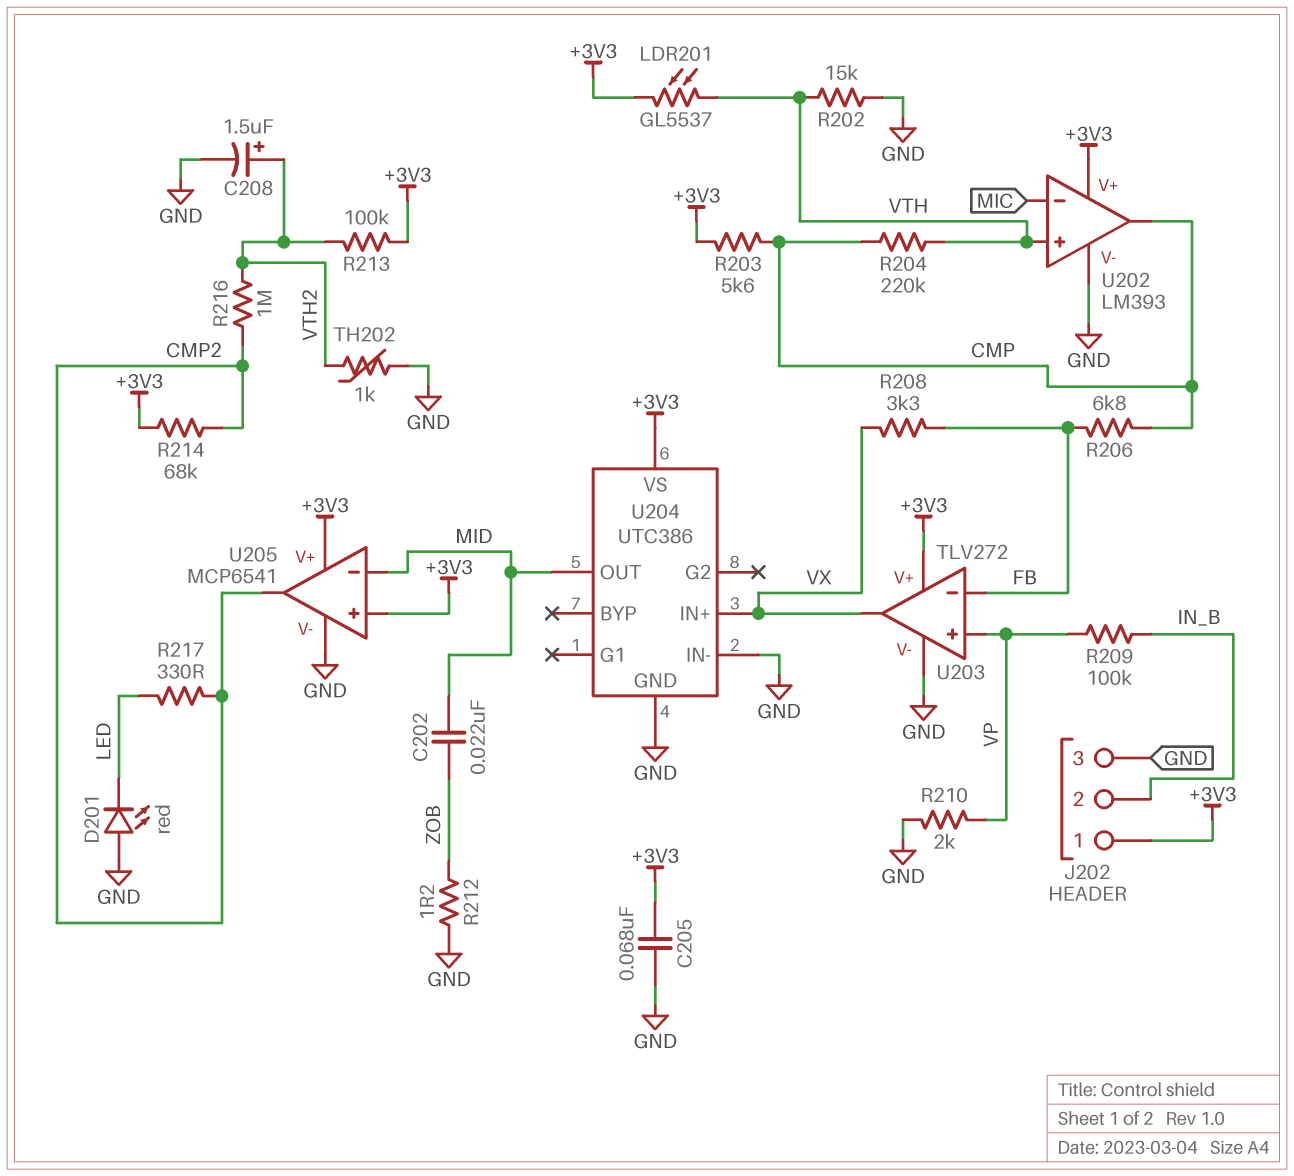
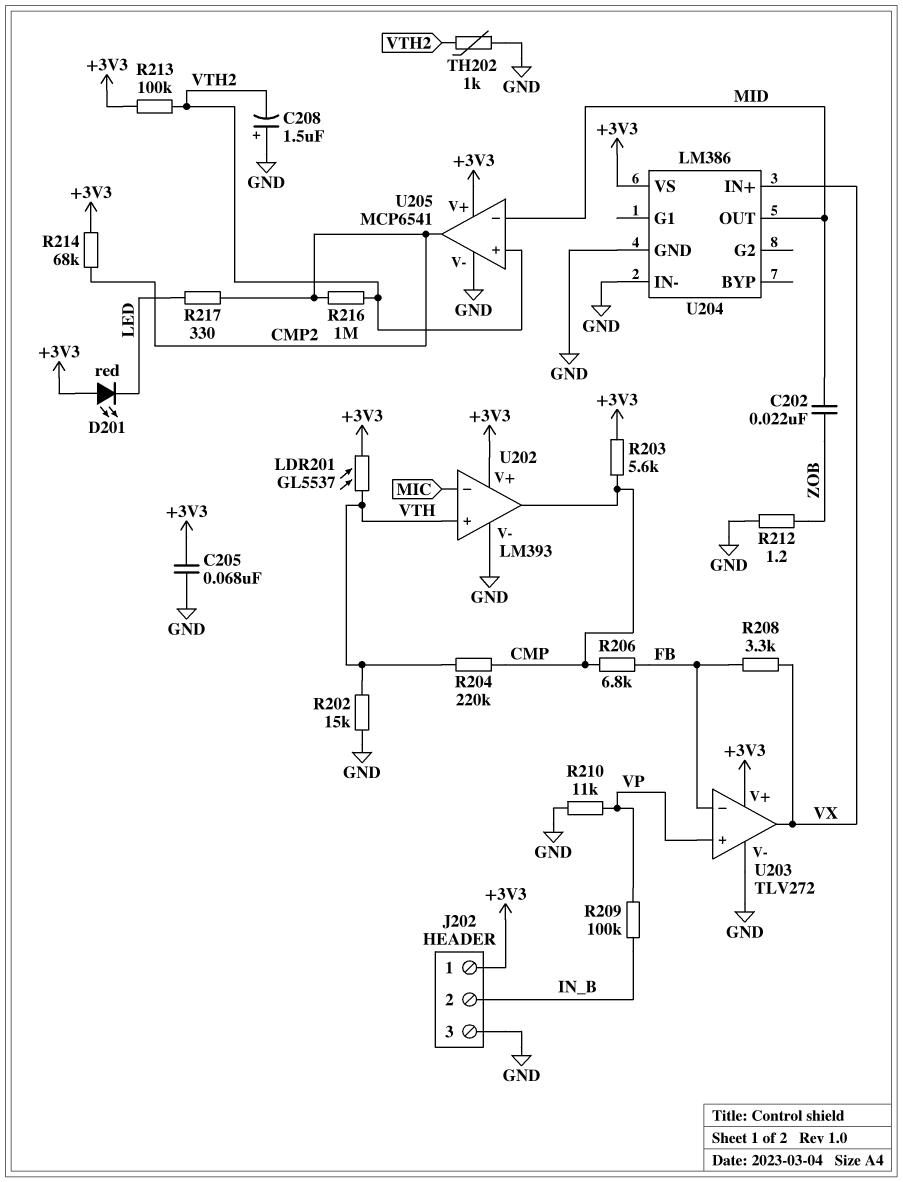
C208: 1.5uF (plus VTH2, minus GND) -> 1.5uF (plus GND, minus VTH2)
D201: LED red (A GND, K LED) -> LED red (A +3V3, K LED)
R210: 2k (GND, VP) -> 11k (GND, VP)
U204: UTC386 -> LM386
U205 pin in+: +3V3 -> VTH2

